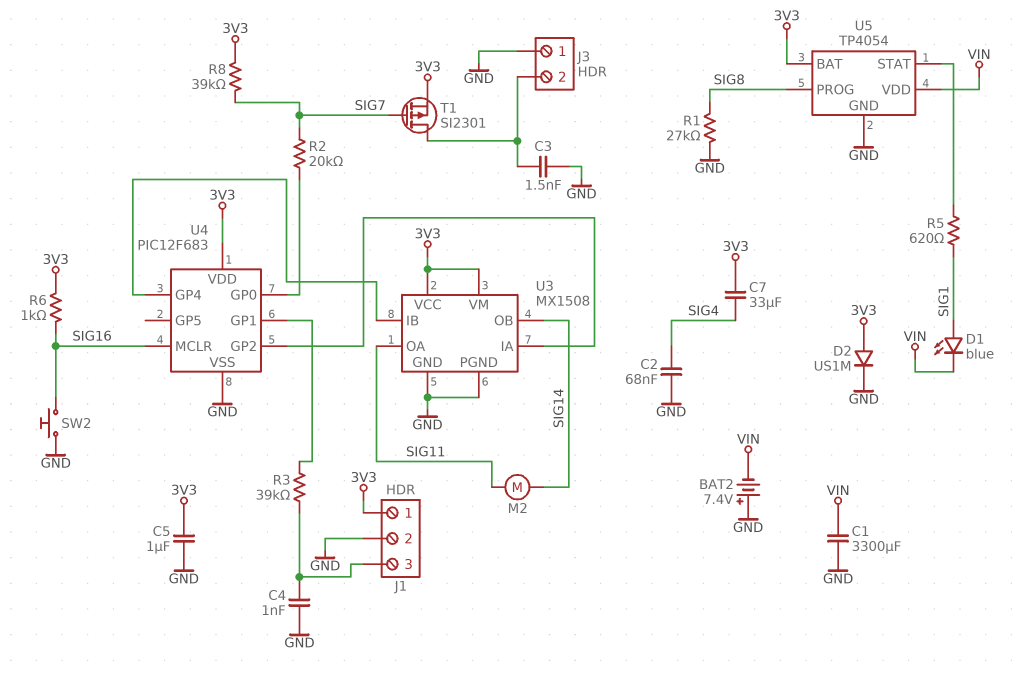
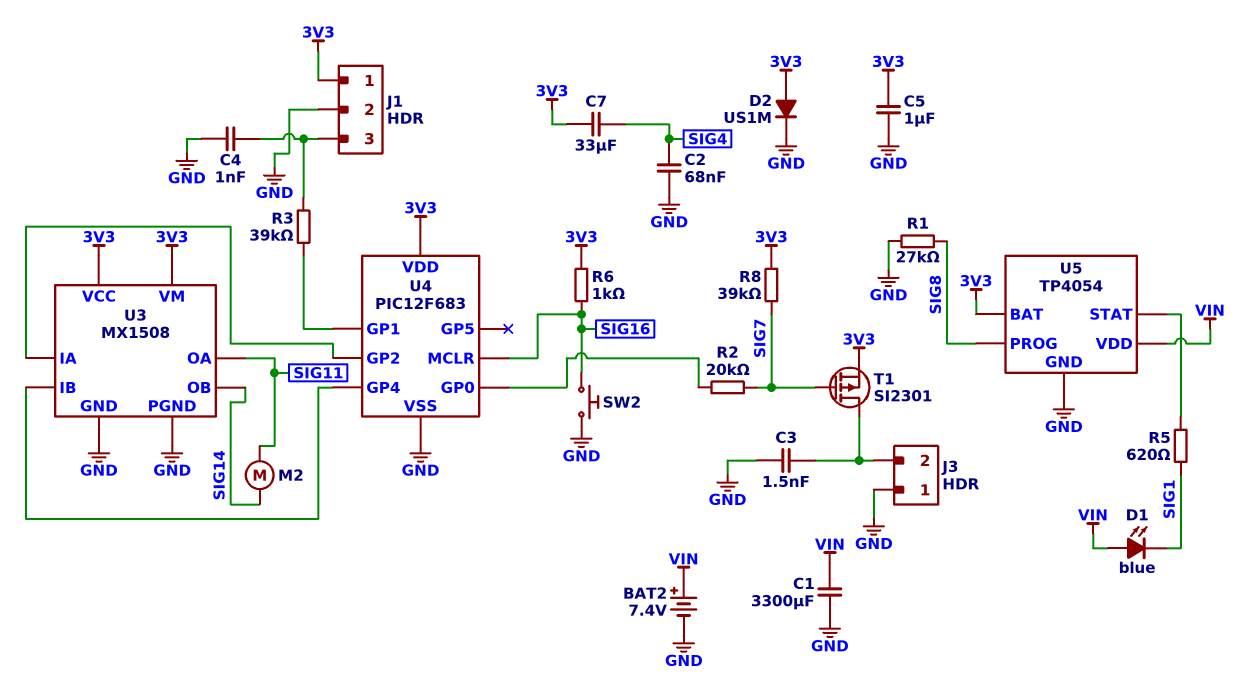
BAT2: 7.4V (plus GND, minus VIN) -> 7.4V (plus VIN, minus GND)
D1: LED blue (A SIG1, K VIN) -> LED blue (A VIN, K SIG1)

